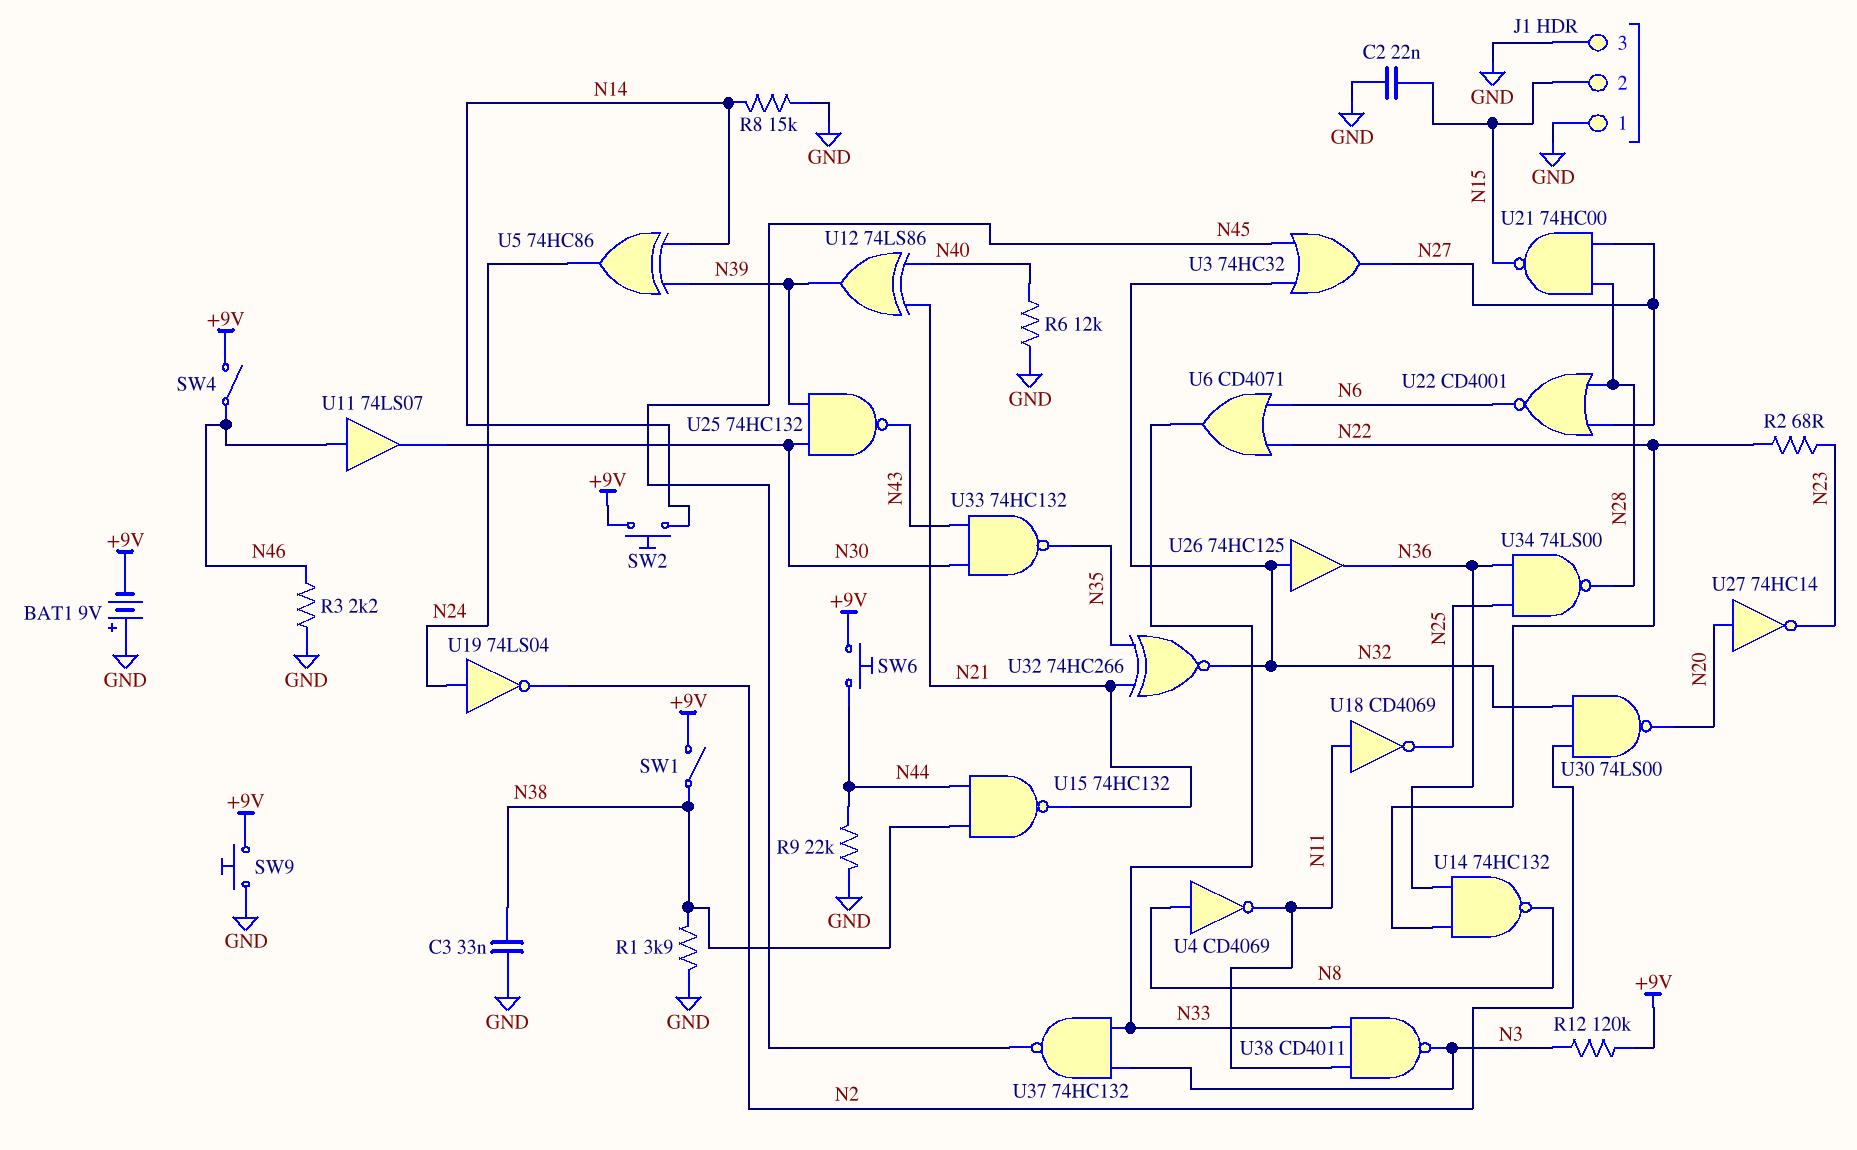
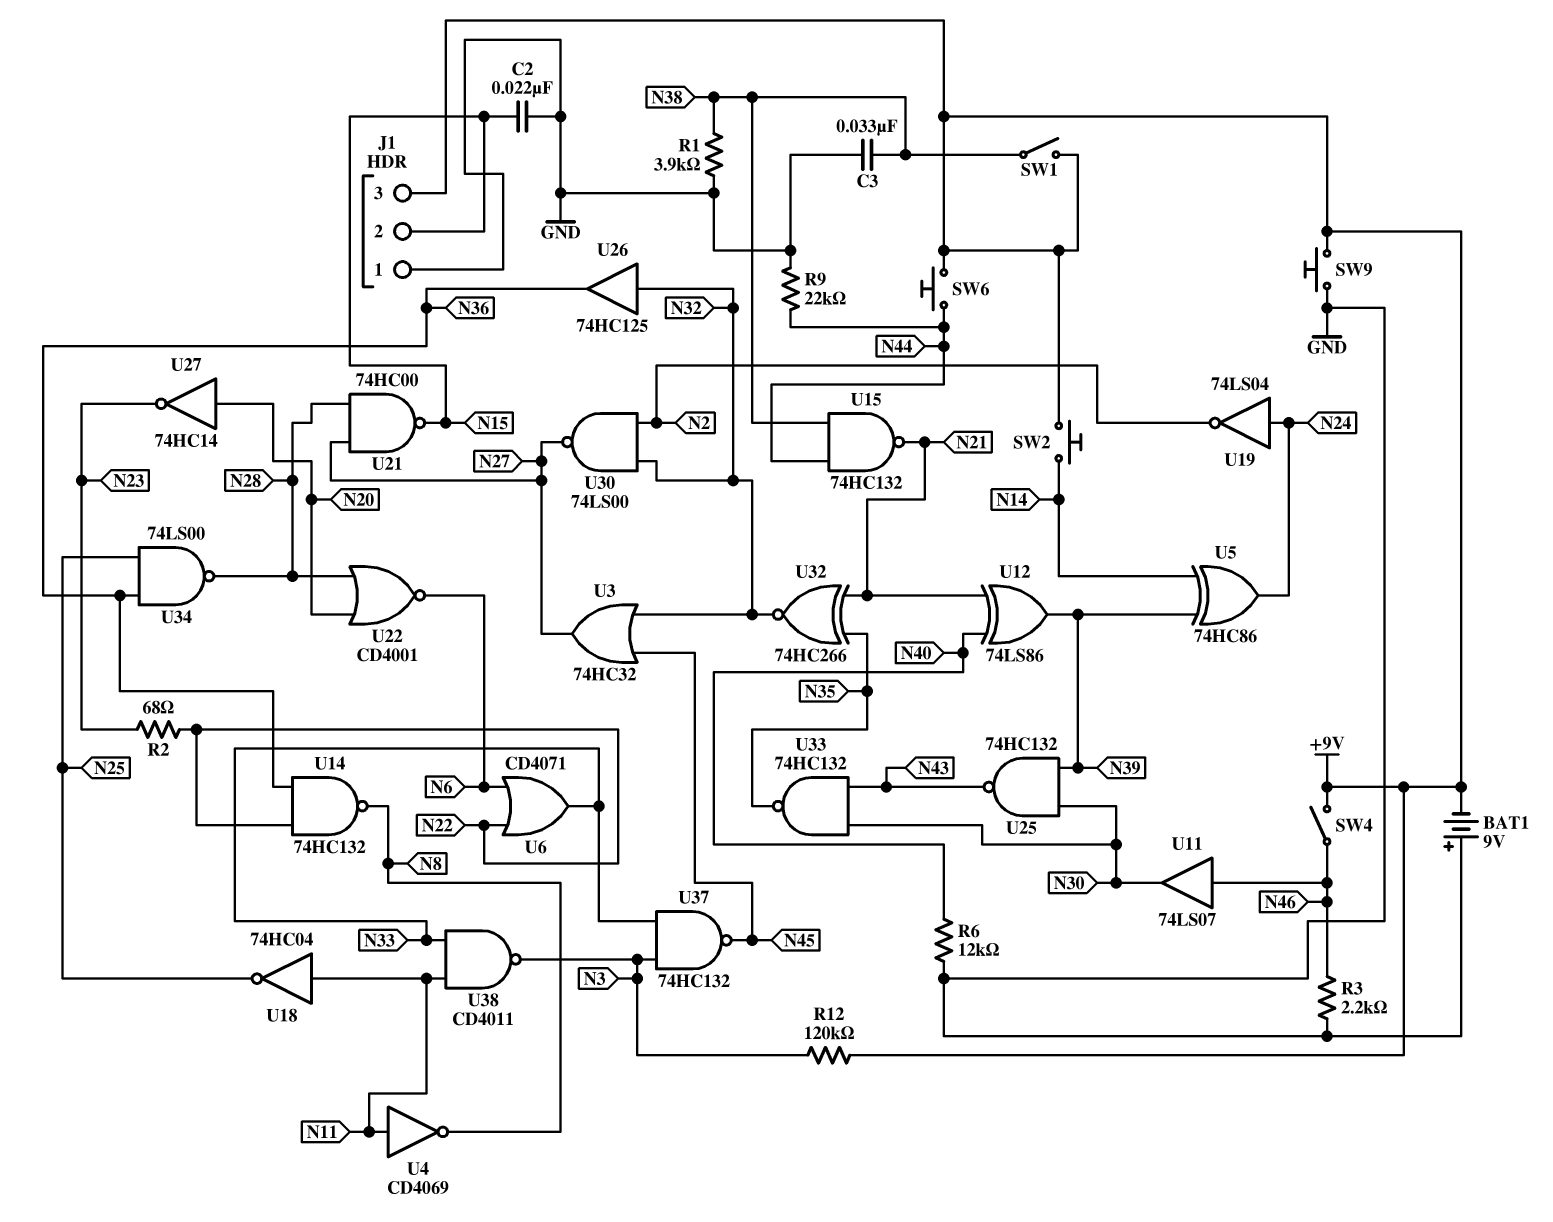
J1 pin 3: GND -> +9V
R8: 15k (GND, N14) -> none
U4: NOT CD4069 (in N8, out N11) -> NOT CD4069 (in N11, out N8)
U18: NOT CD4069 (in N11, out N25) -> NOT 74HC04 (in N11, out N25)
U22: NOR CD4001 (in N27, in N28, out N6) -> NOR CD4001 (in N20, in N28, out N6)
U30: NAND 74LS00 (in N2, in N32, out N20) -> NAND 74LS00 (in N2, in N32, out N27)

